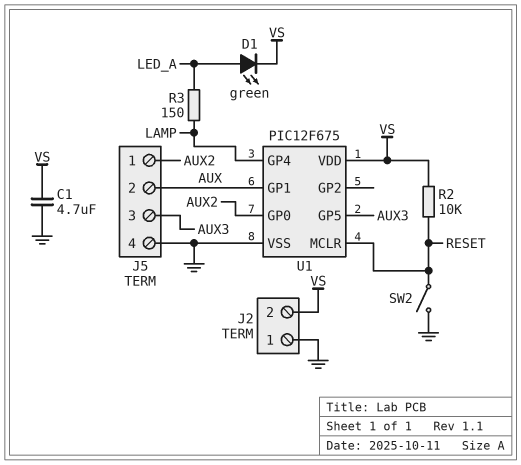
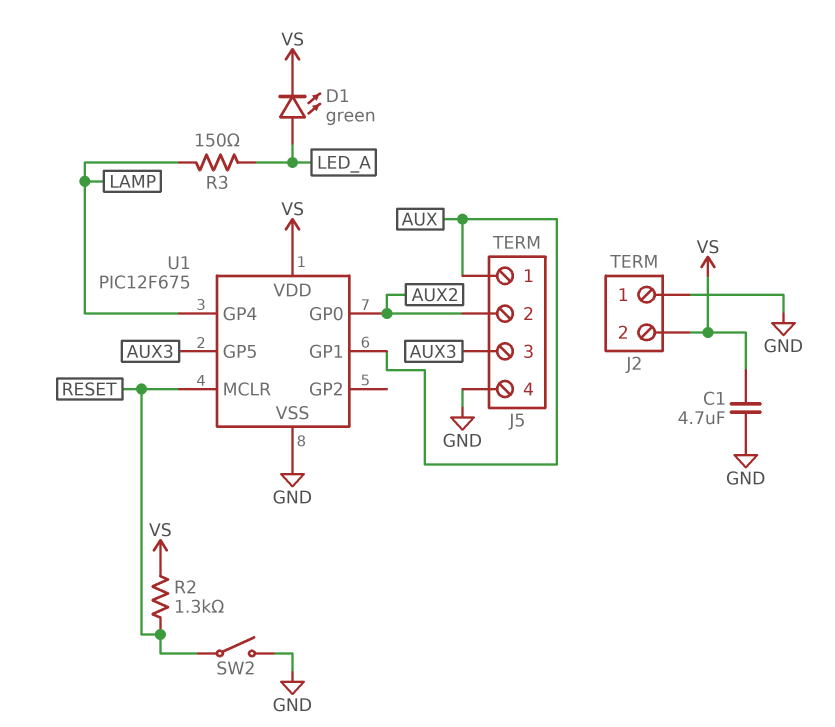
J5 pin 1: AUX2 -> AUX
J5 pin 2: AUX -> AUX2
R2: 10k (RESET, VS) -> 1.3k (RESET, VS)

